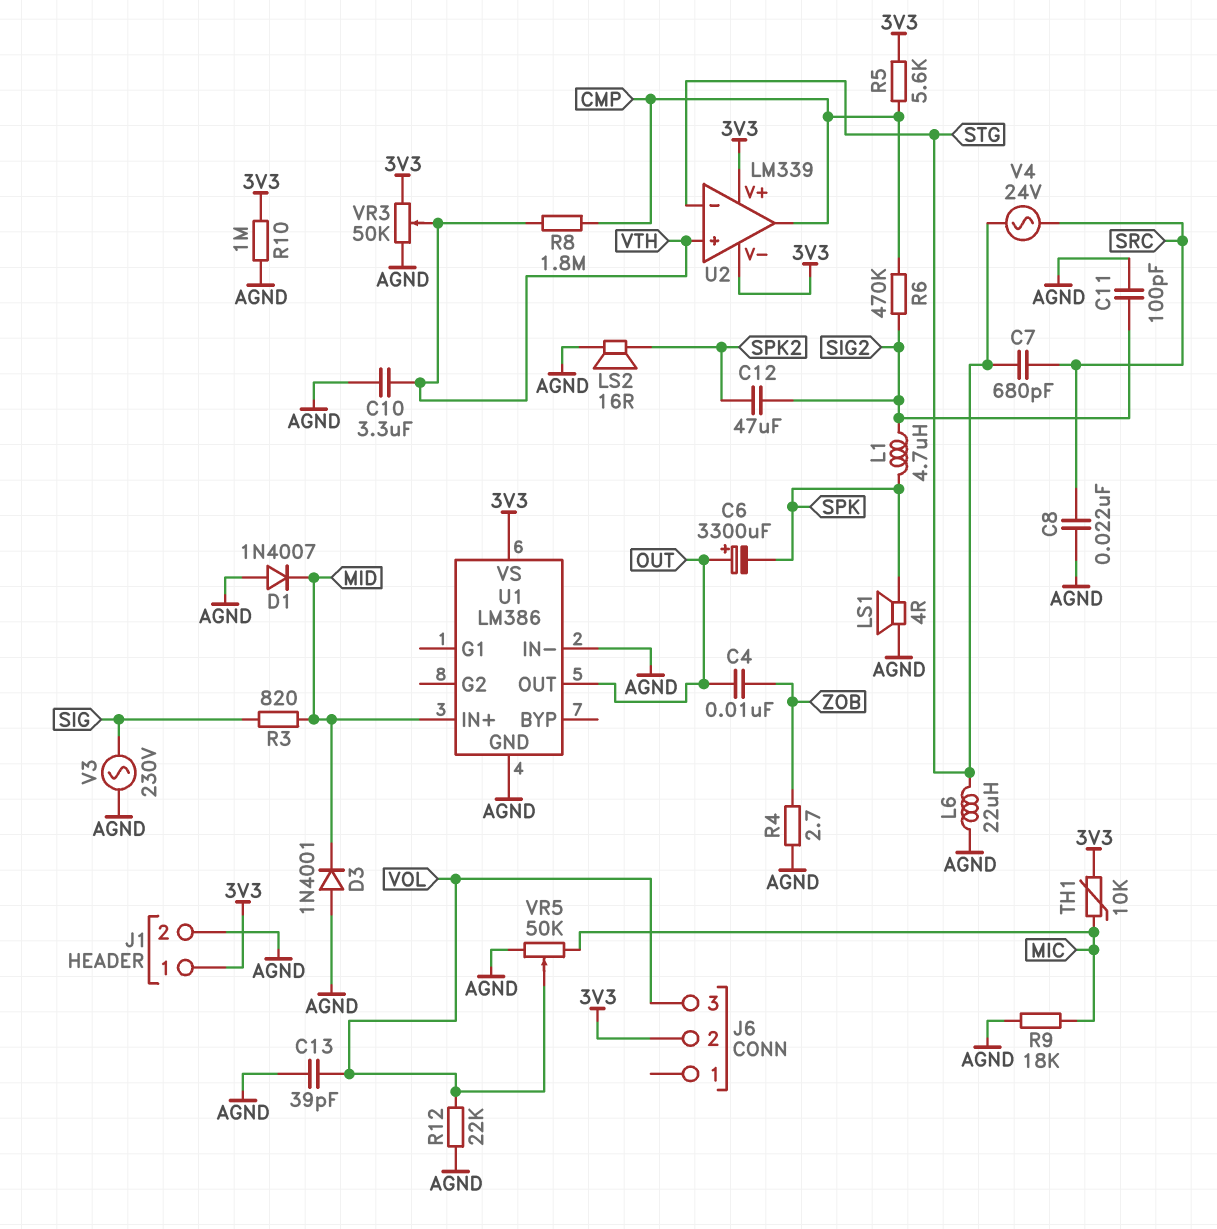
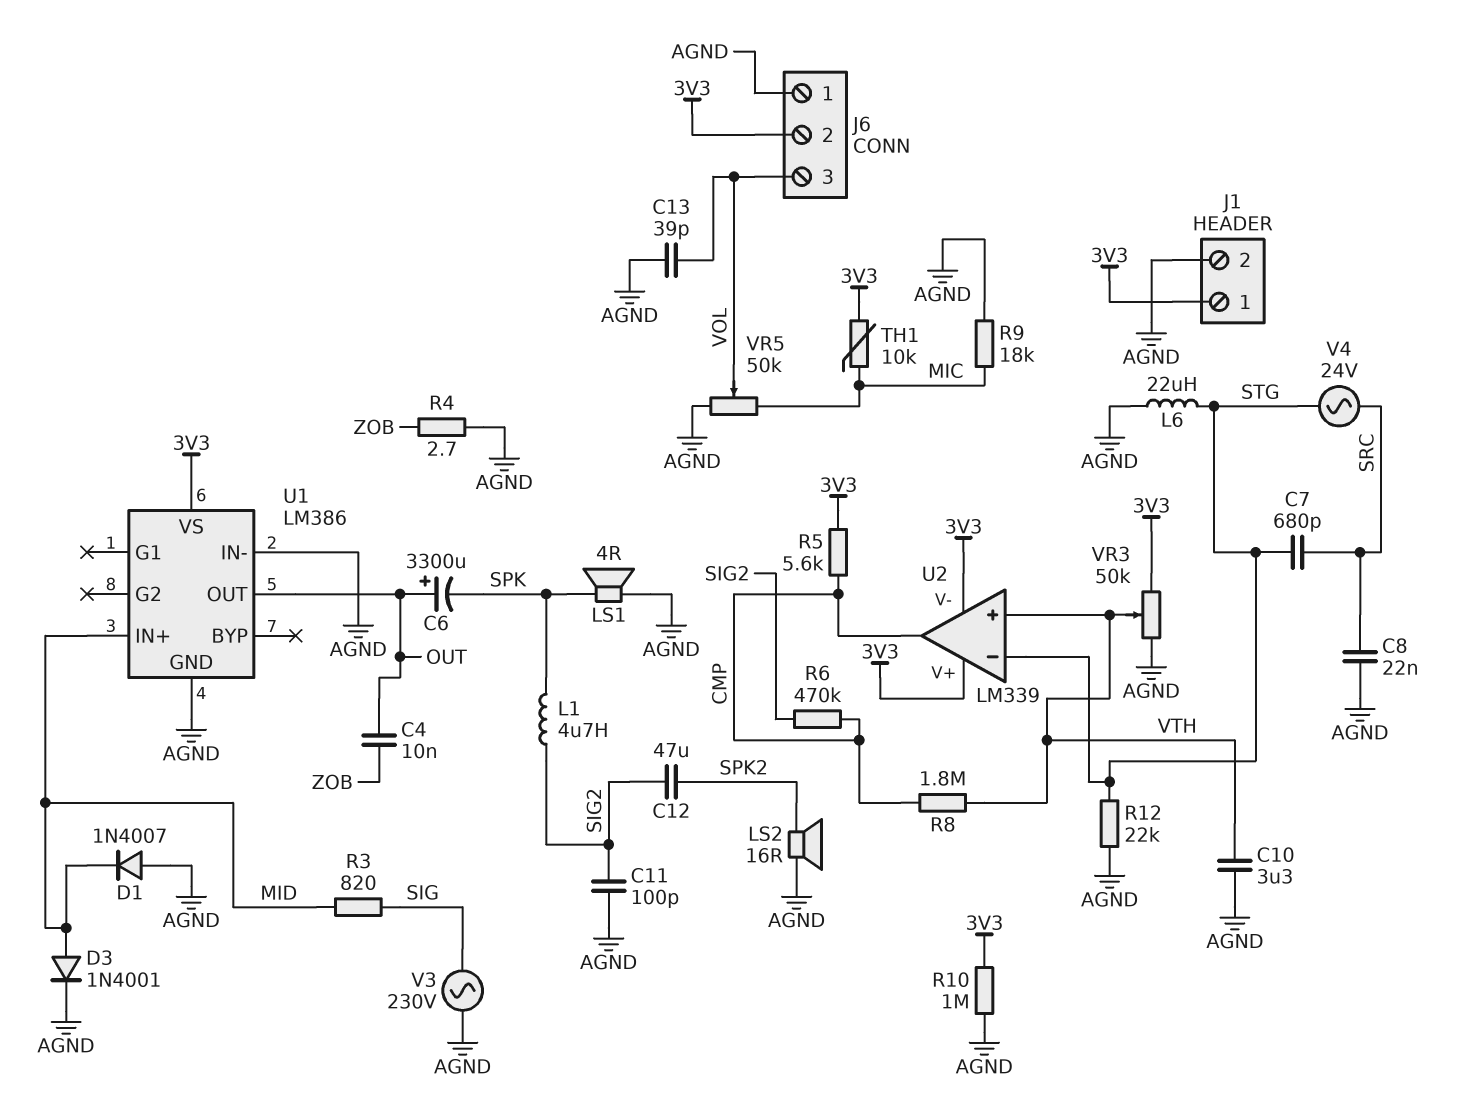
D3: diode 1N4001 (A AGND, K MID) -> diode 1N4001 (A MID, K AGND)
J6 pin 1: none -> AGND
R12: 22k (AGND, VOL) -> 22k (AGND, STG)

